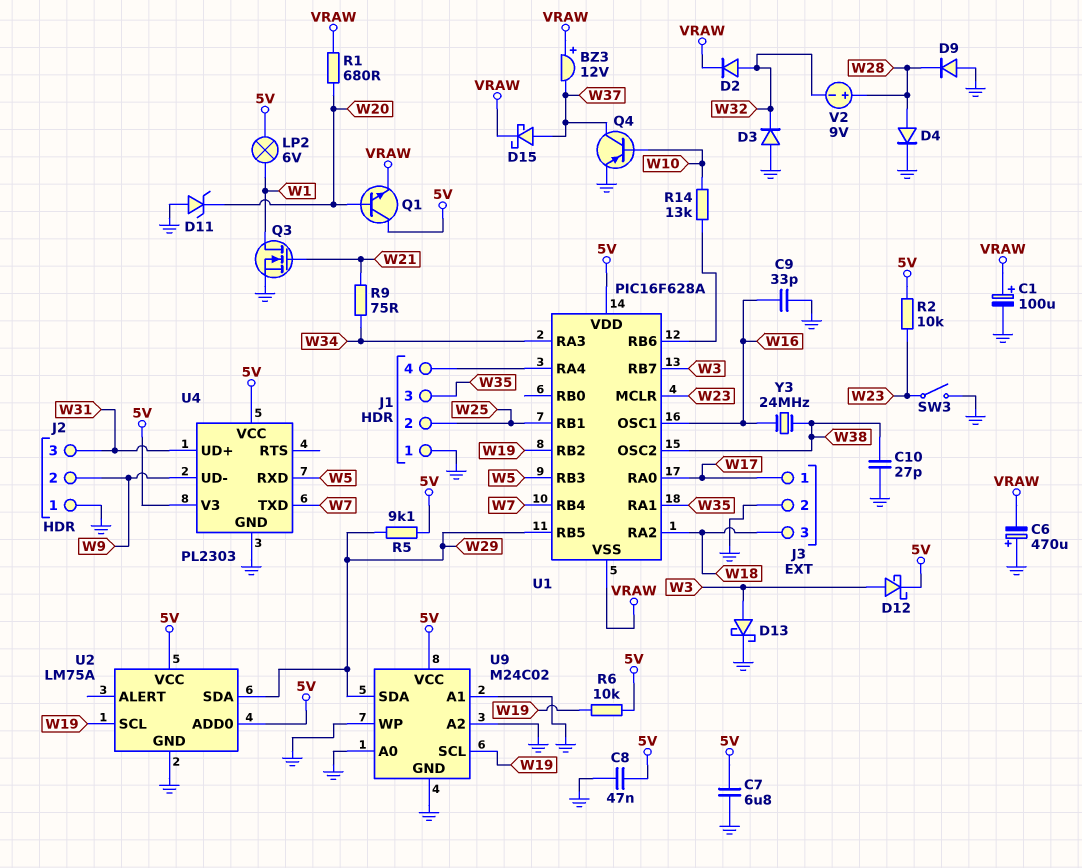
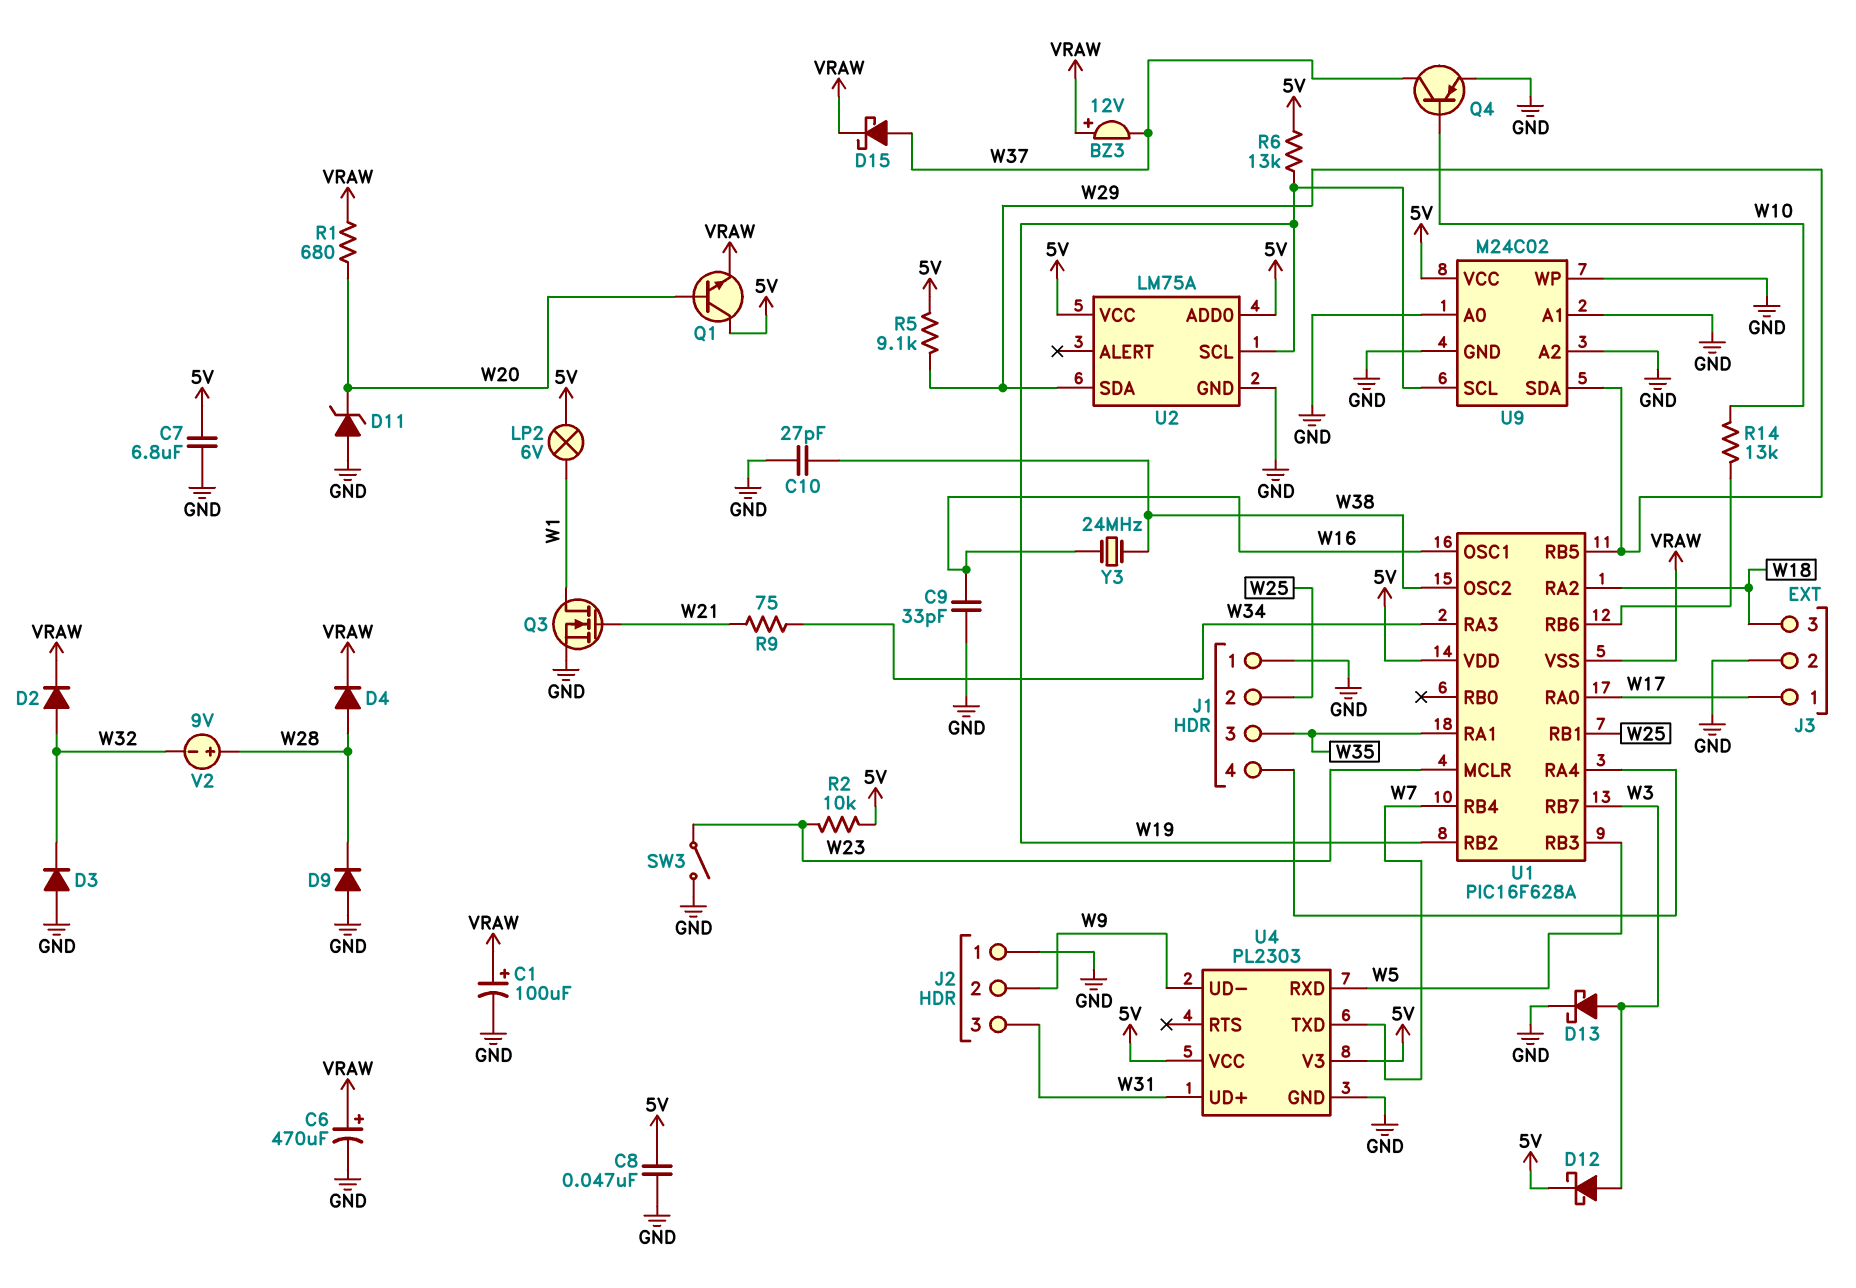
C6: 470uF (plus GND, minus VRAW) -> 470uF (plus VRAW, minus GND)
D4: diode (A W28, K GND) -> diode (A W28, K VRAW)
R6: 10k (5V, W19) -> 13k (5V, W19)

